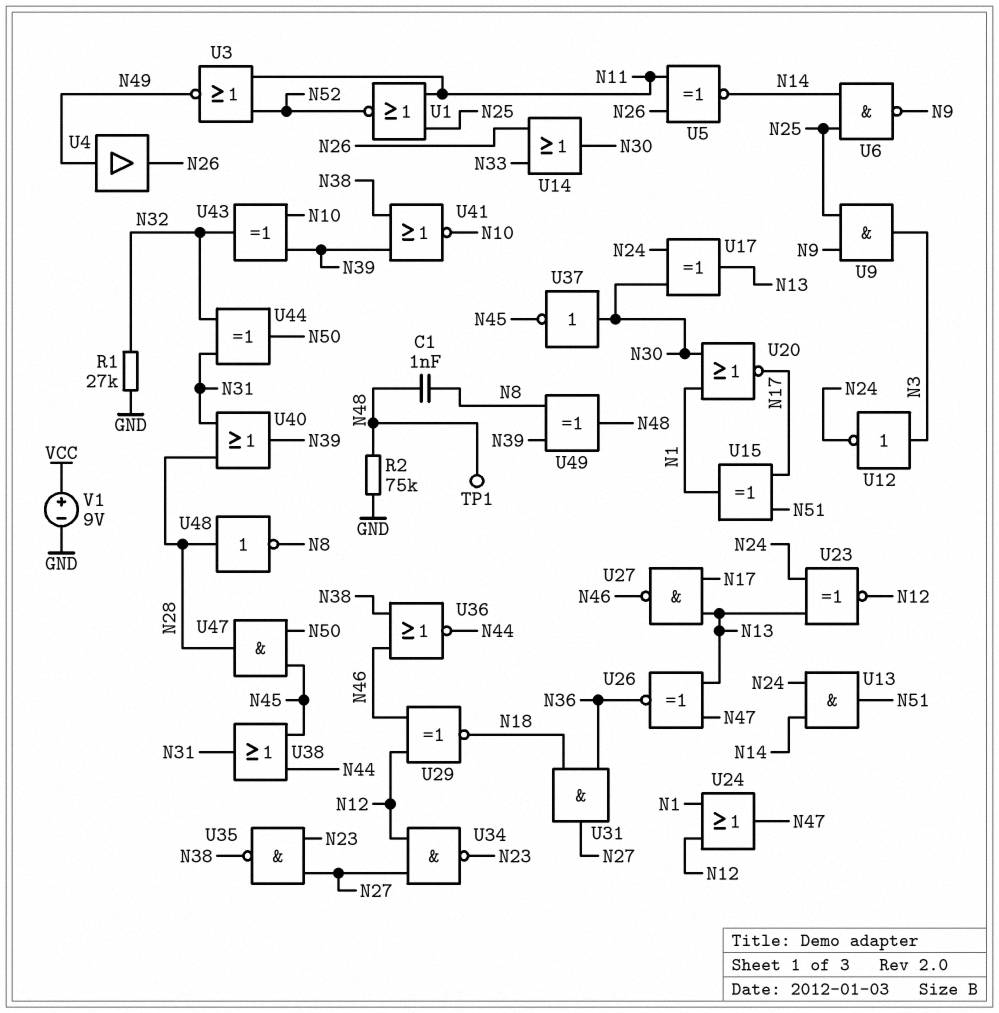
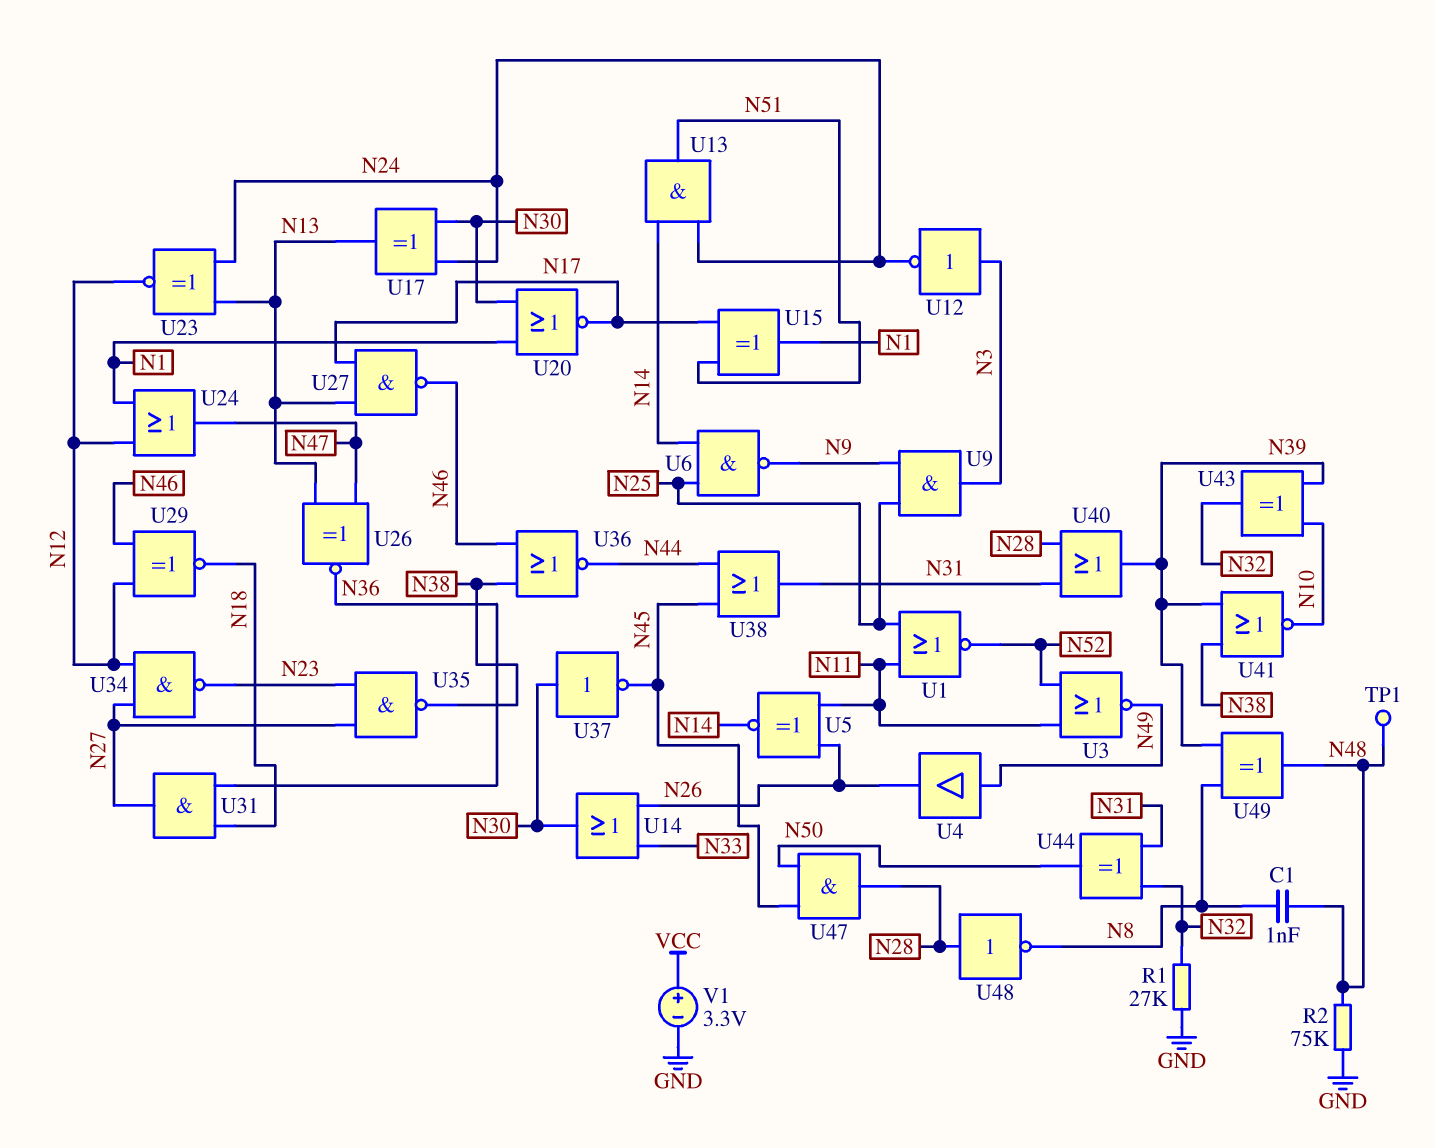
V1: 9V (plus VCC, minus GND) -> 3.3V (plus VCC, minus GND)

